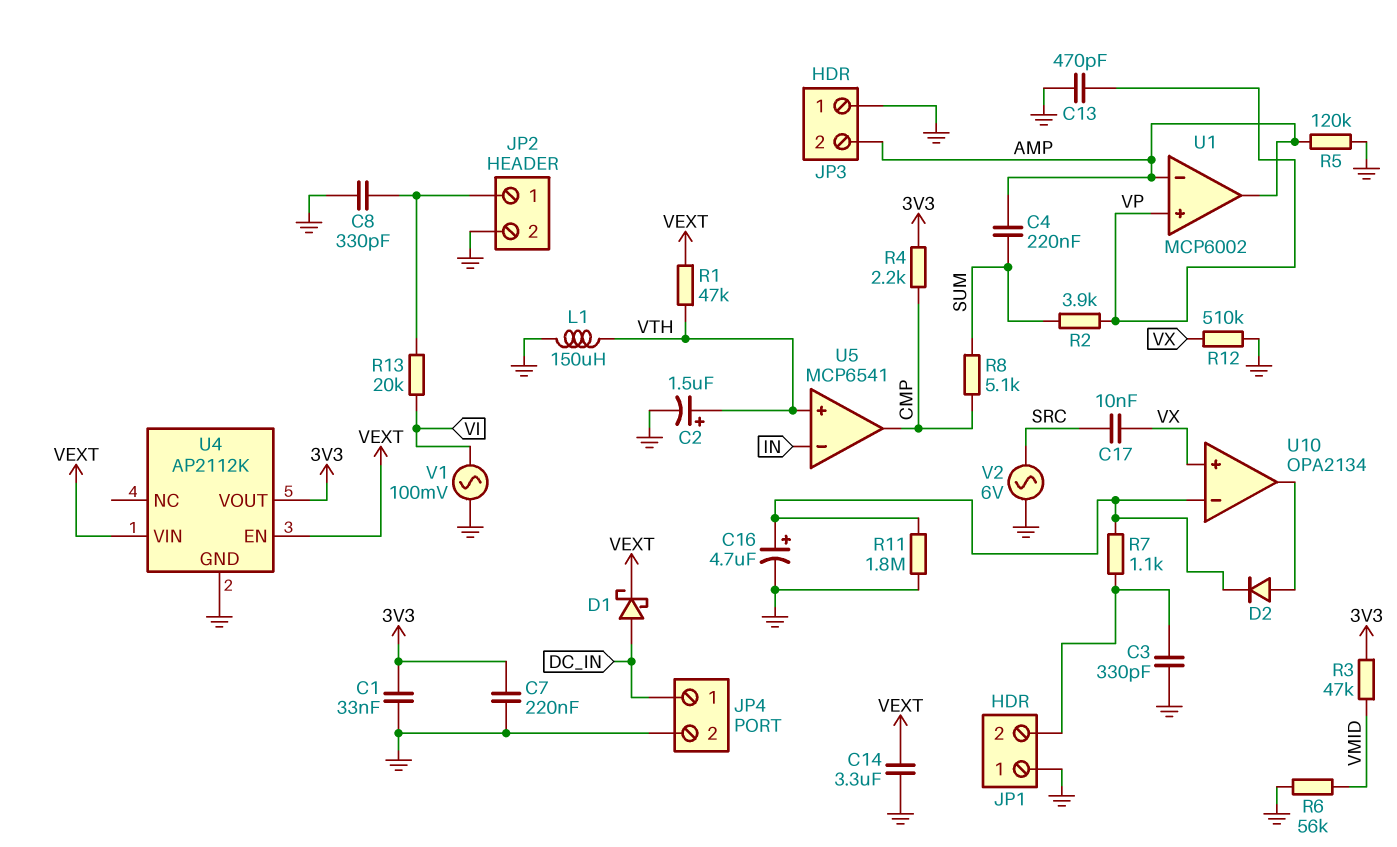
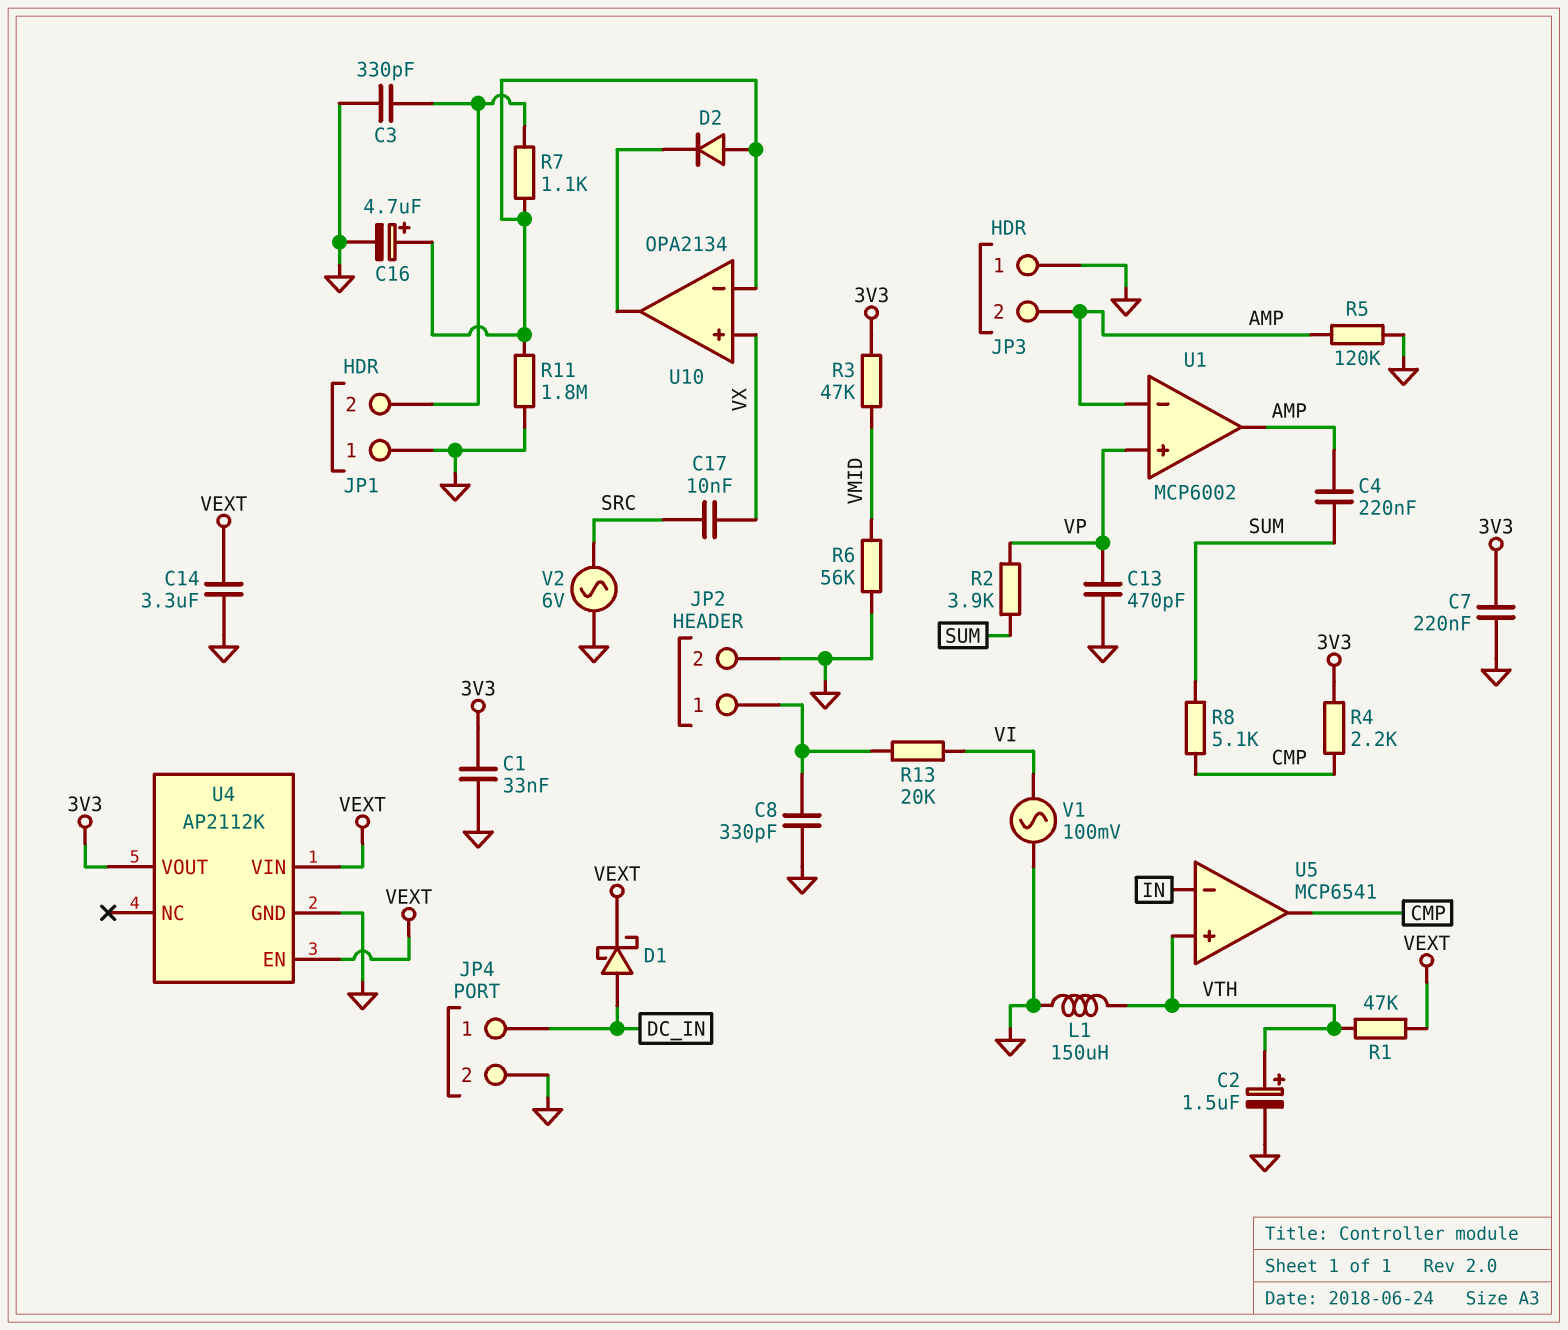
D2: diode (A U10/out, K U10/in-) -> diode (A U10/in-, K U10/out)
R12: 510k (GND, VX) -> none

